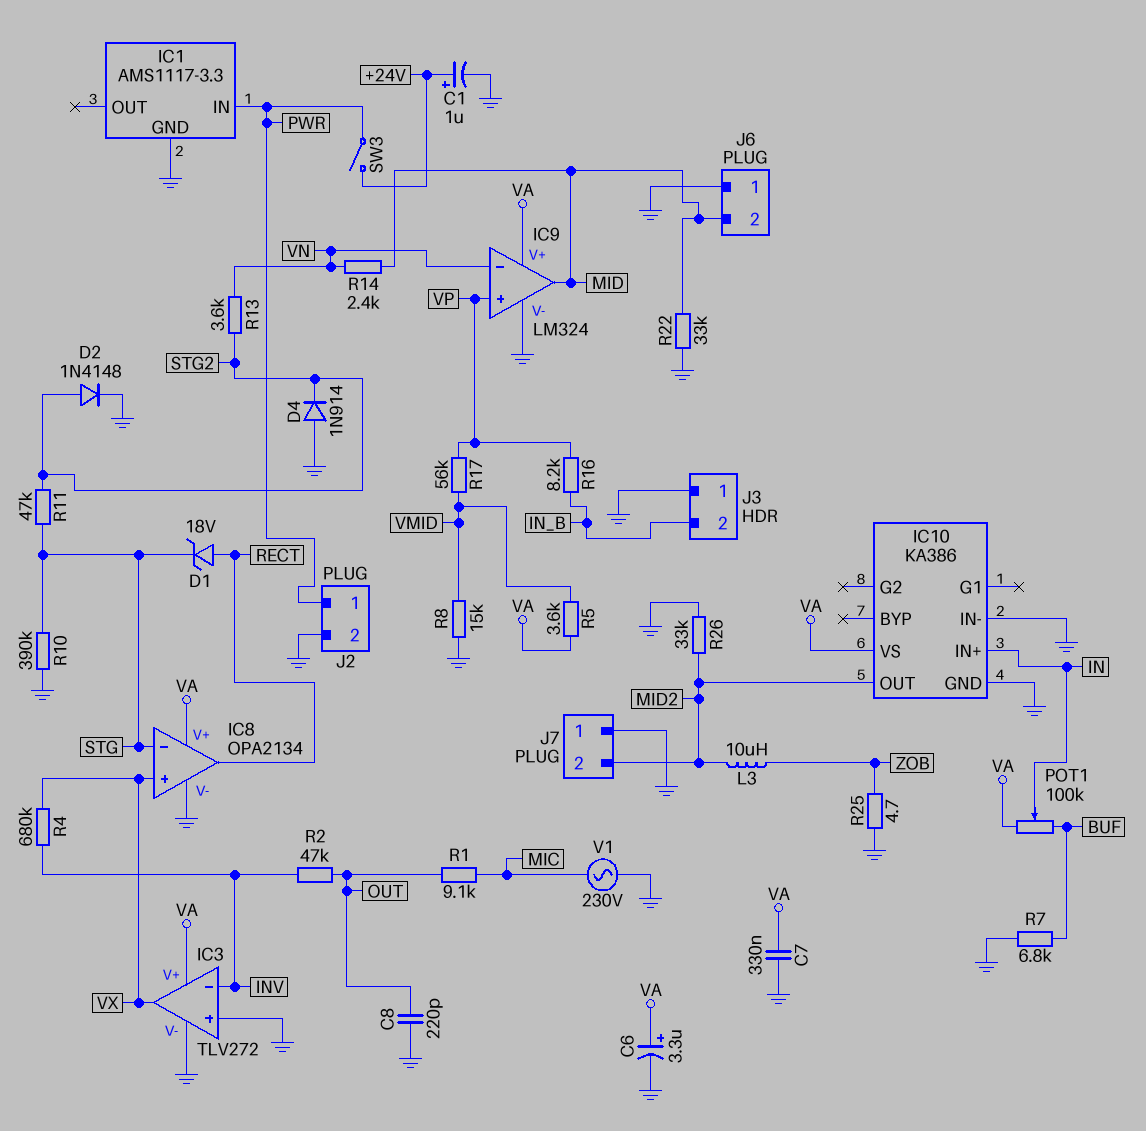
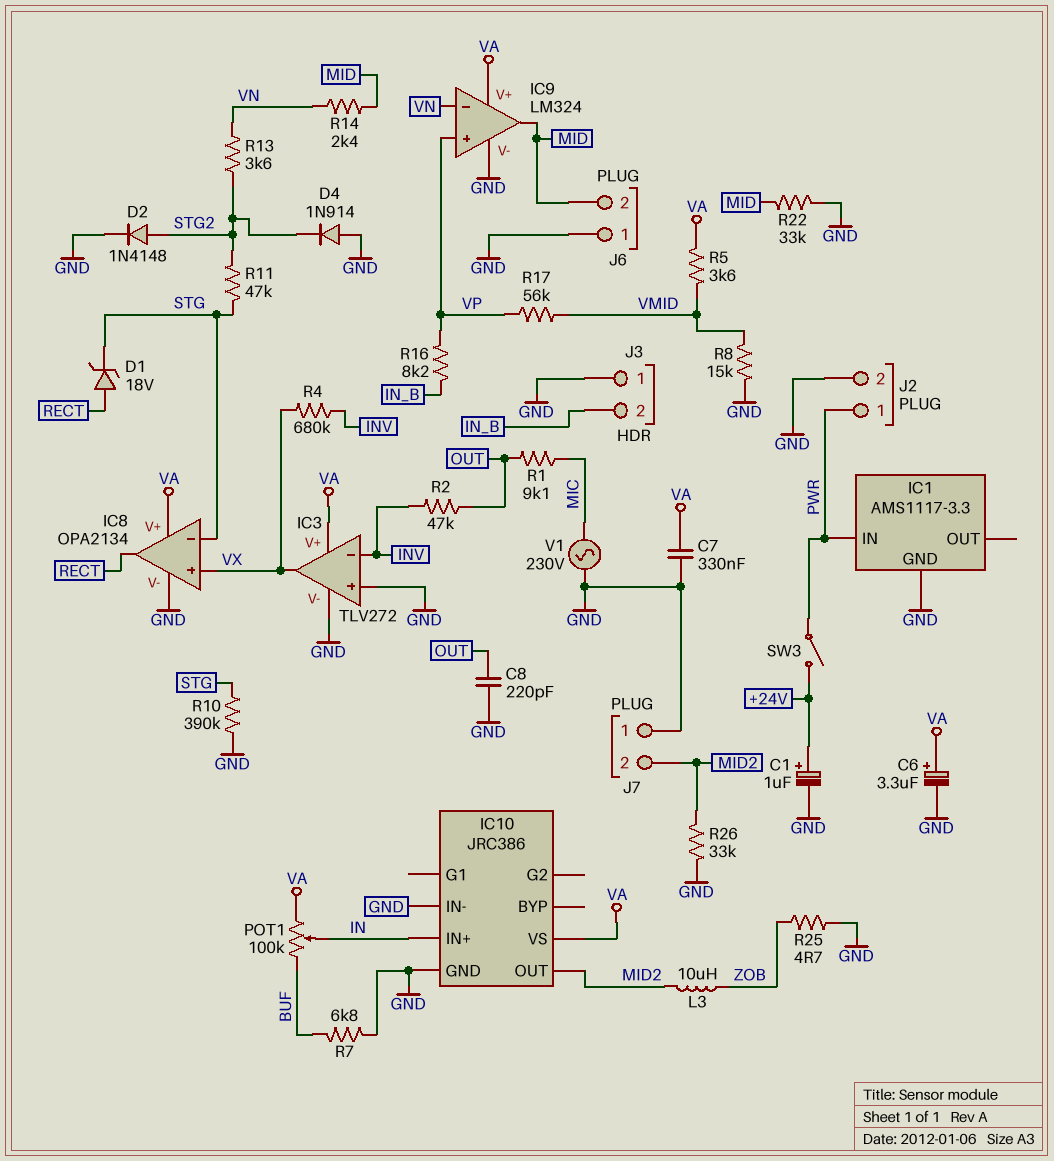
IC10: KA386 -> JRC386

